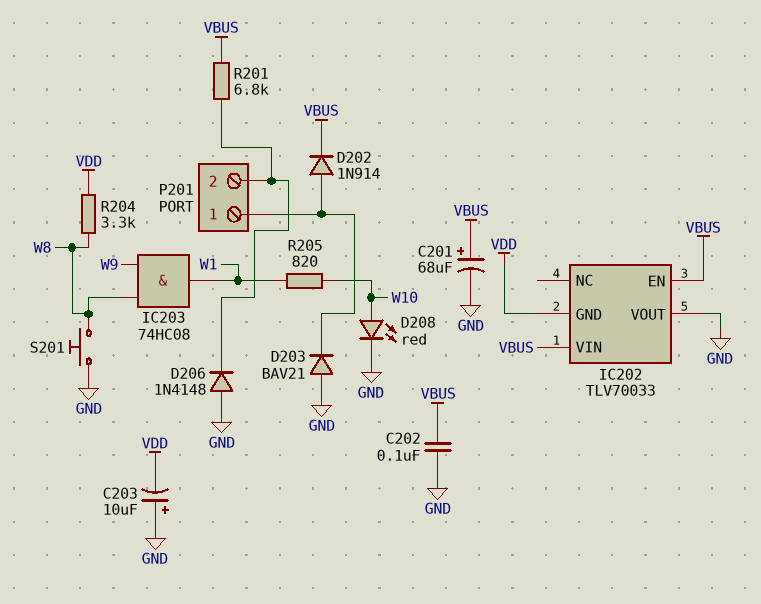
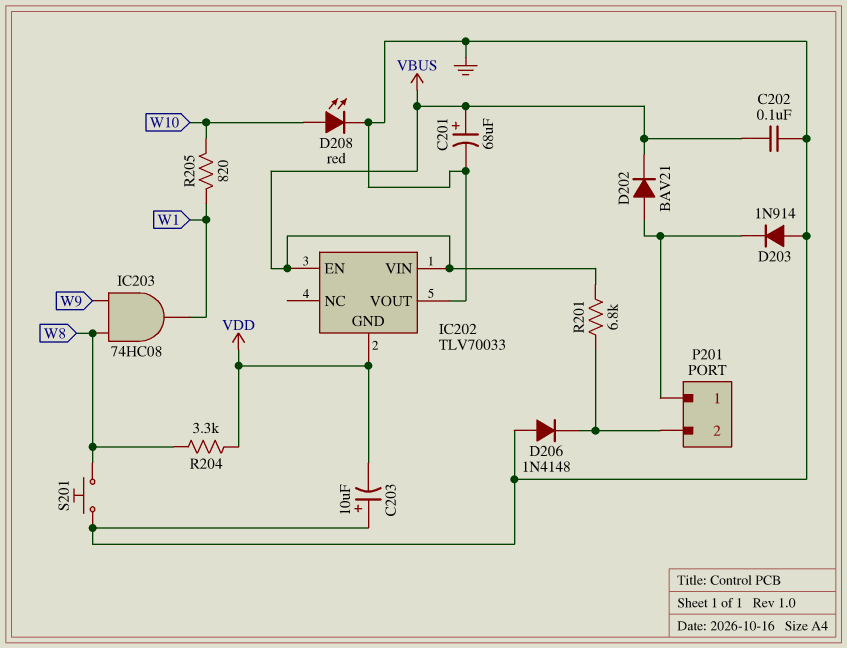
D202: diode 1N914 (A P201/1, K VBUS) -> diode BAV21 (A P201/1, K VBUS)
D203: diode BAV21 (A GND, K P201/1) -> diode 1N914 (A GND, K P201/1)

